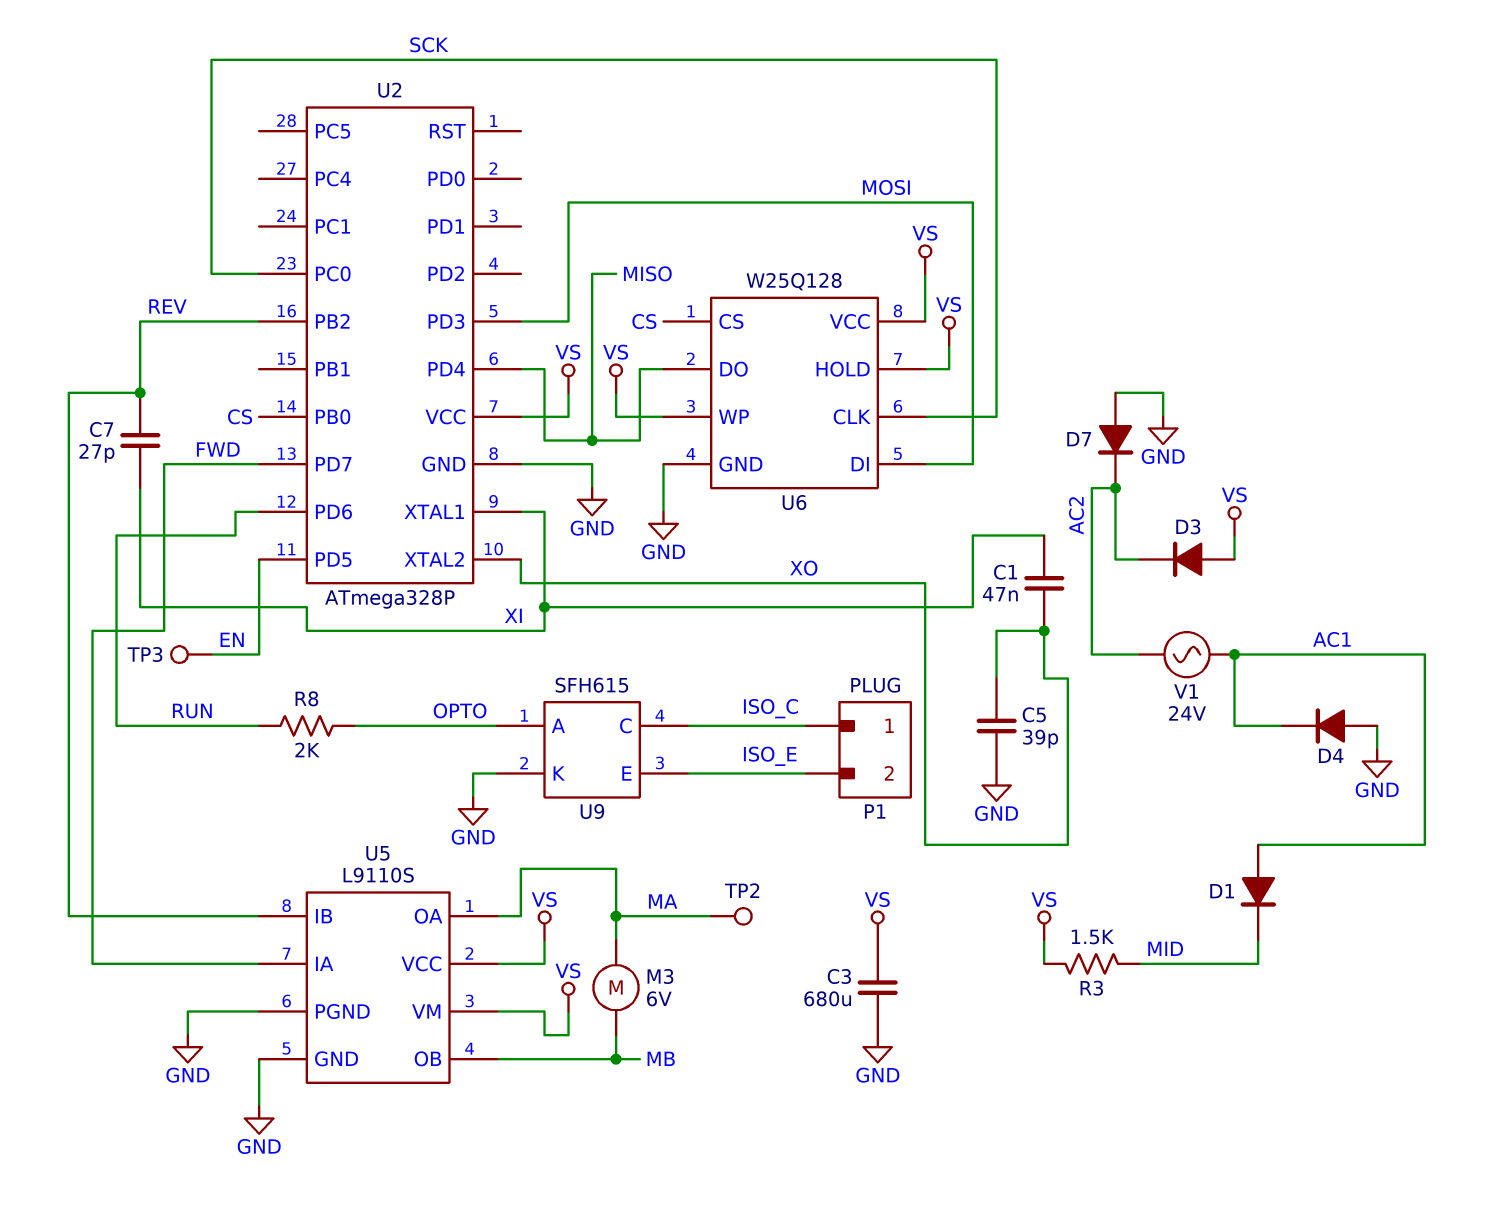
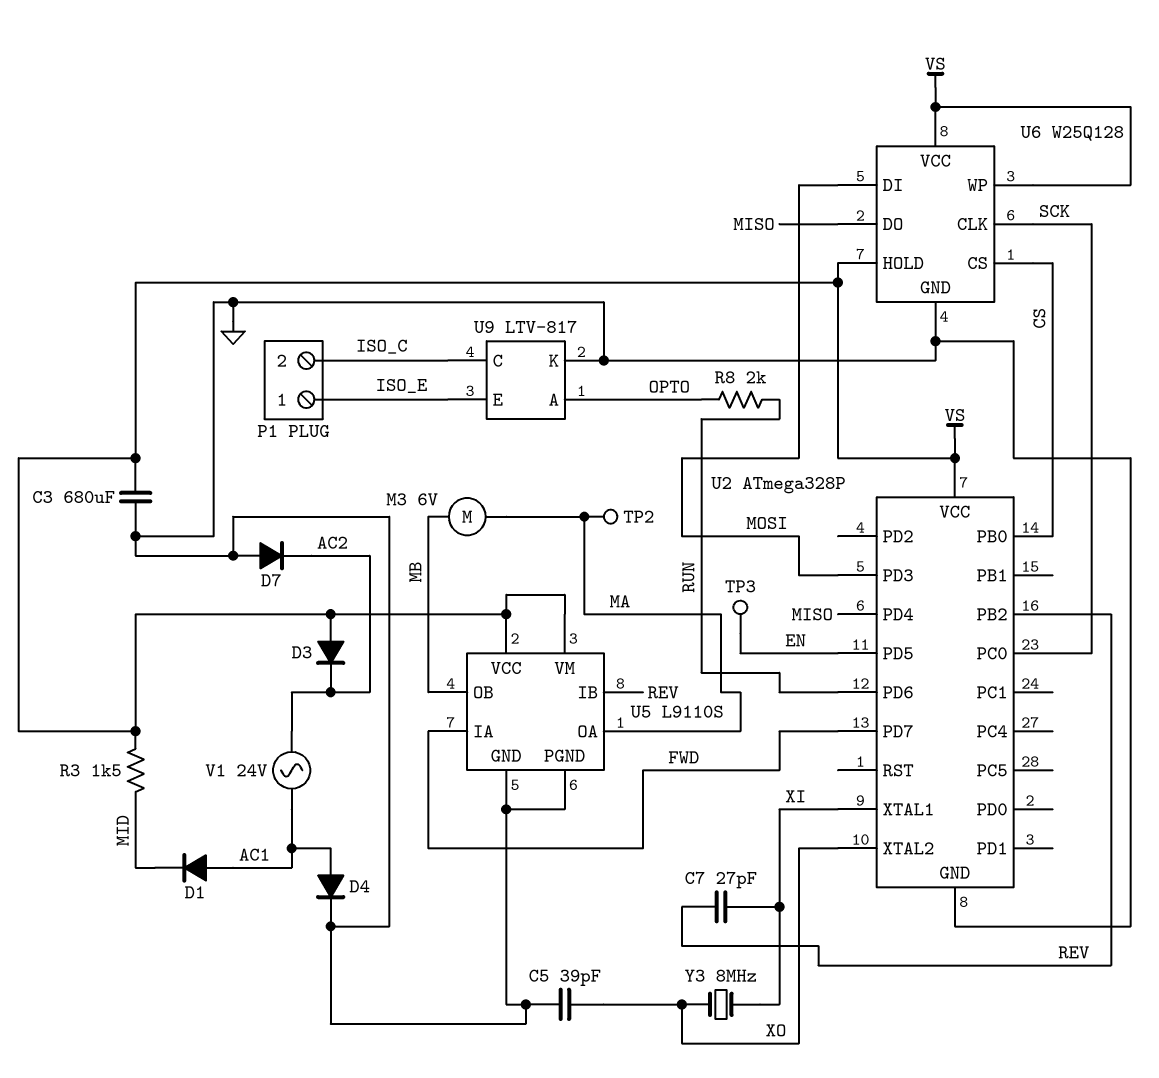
C1: 47nF (XI, XO) -> none
D4: diode (A GND, K AC1) -> diode (A AC1, K GND)
P1 pin 1: ISO_C -> ISO_E
P1 pin 2: ISO_E -> ISO_C
U9: SFH615 -> LTV-817
Y3: none -> 8MHz (XI, XO)

